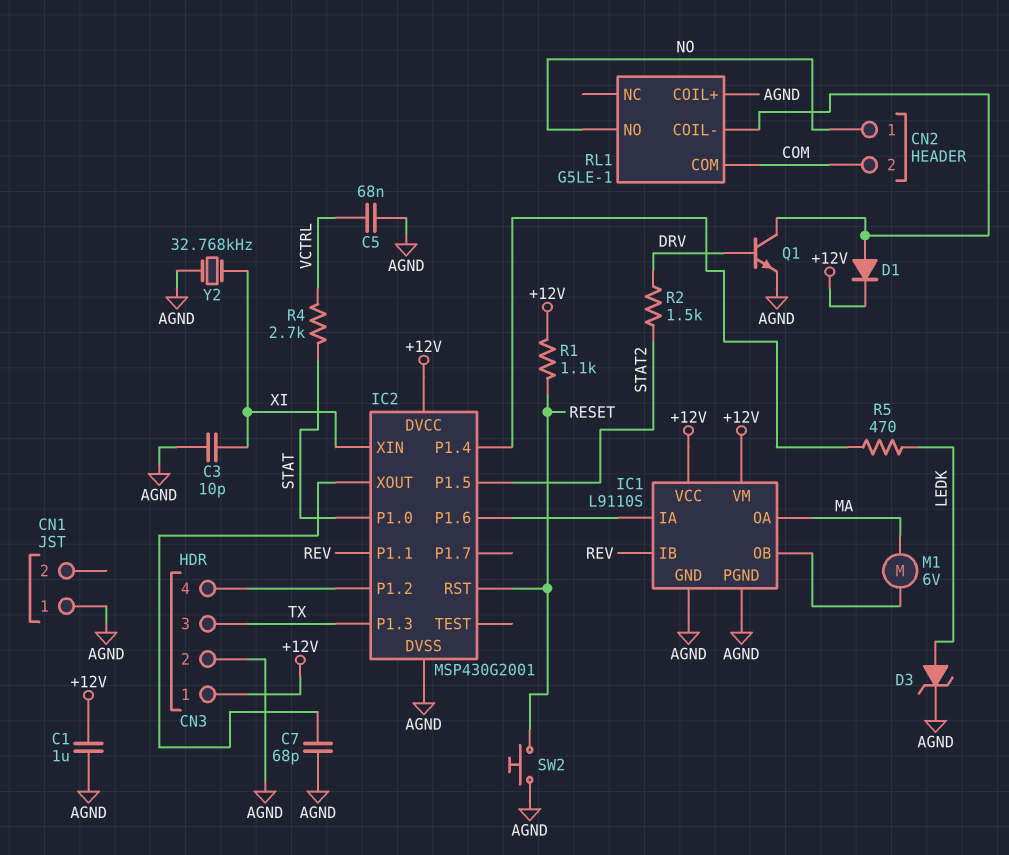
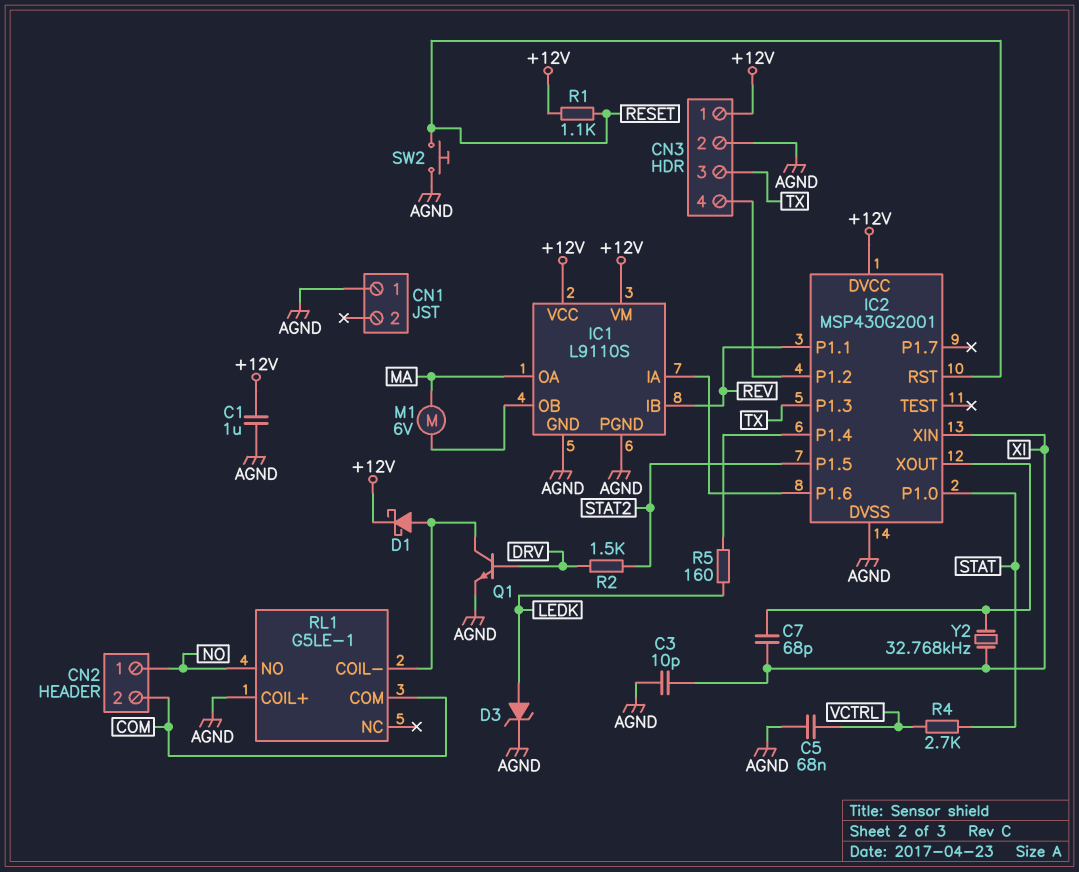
C7: 68pF (AGND, IC2/XOUT) -> 68pF (IC2/XOUT, XI)
D1: diode (A RL1/COIL-, K +12V) -> schottky (A RL1/COIL-, K +12V)
R5: 470 (IC2/P1.4, LEDK) -> 160 (IC2/P1.4, LEDK)
Y2: 32.768kHz (AGND, XI) -> 32.768kHz (IC2/XOUT, XI)

